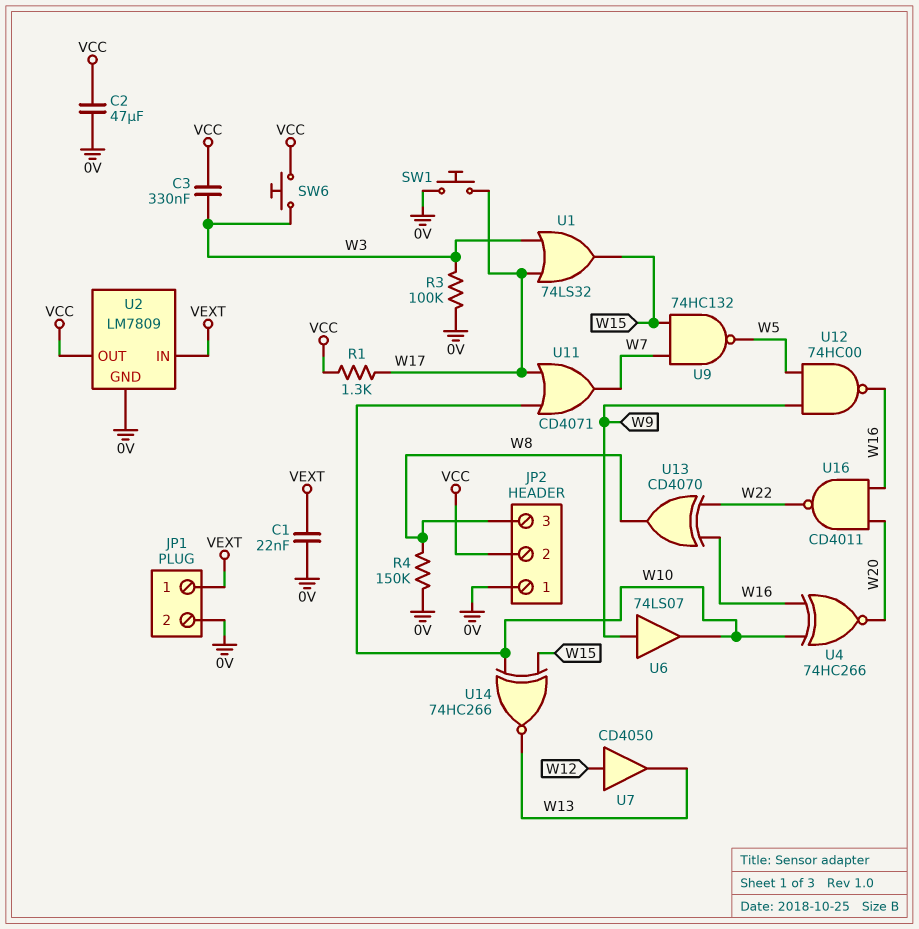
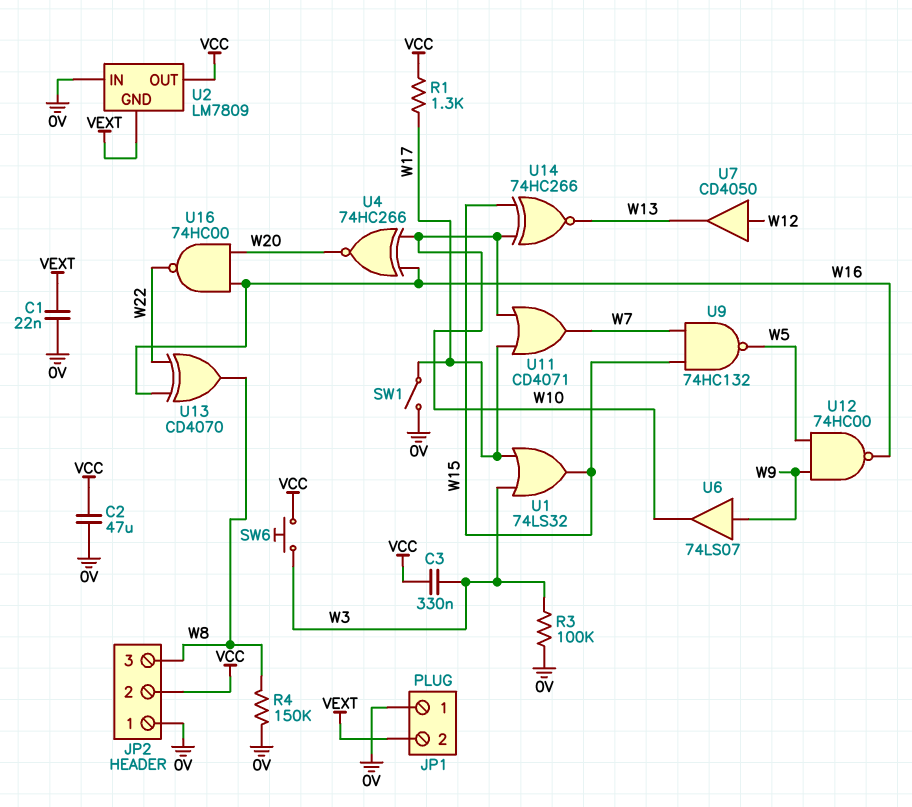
JP1 pin 1: VEXT -> 0V
JP1 pin 2: 0V -> VEXT
SW1: button (0V, W17) -> switch (0V, W17)
U2 pin GND: 0V -> VEXT
U2 pin IN: VEXT -> 0V
U16: NAND CD4011 (in W16, in W20, out W22) -> NAND 74HC00 (in W16, in W20, out W22)

